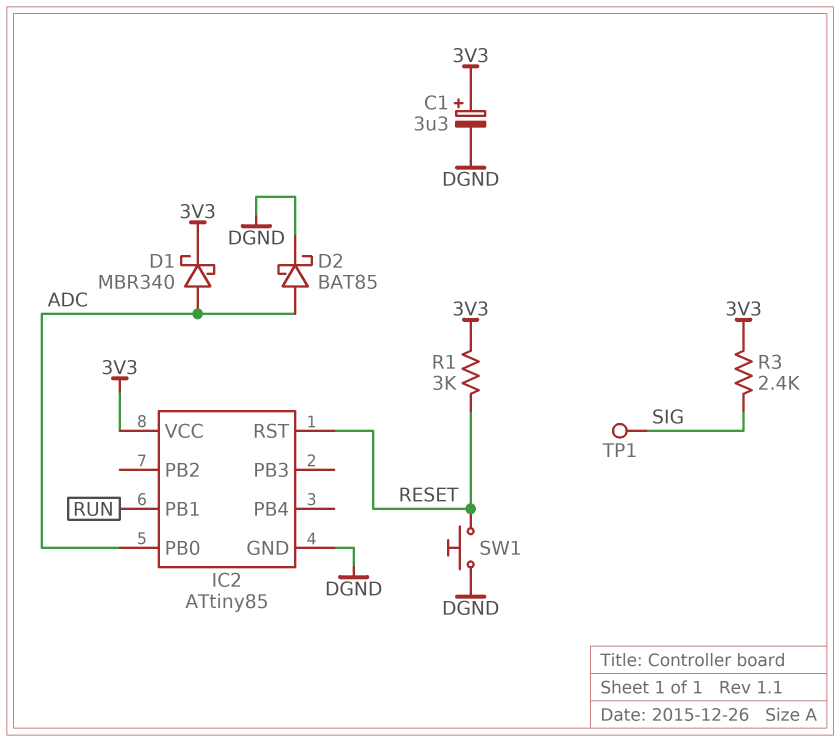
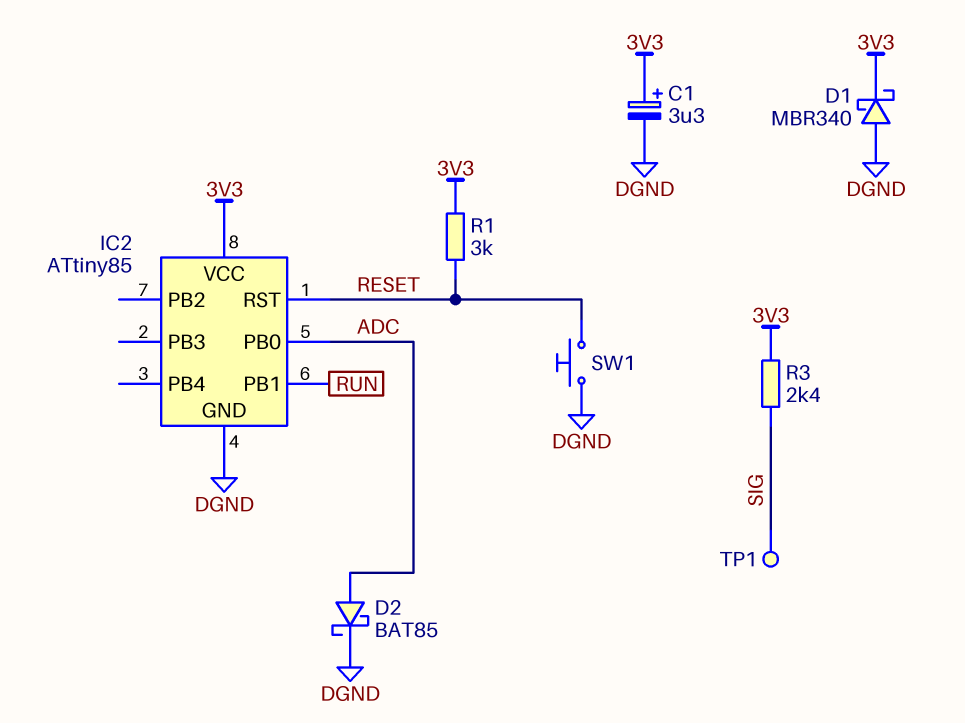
D1: schottky MBR340 (A ADC, K 3V3) -> schottky MBR340 (A DGND, K 3V3)

